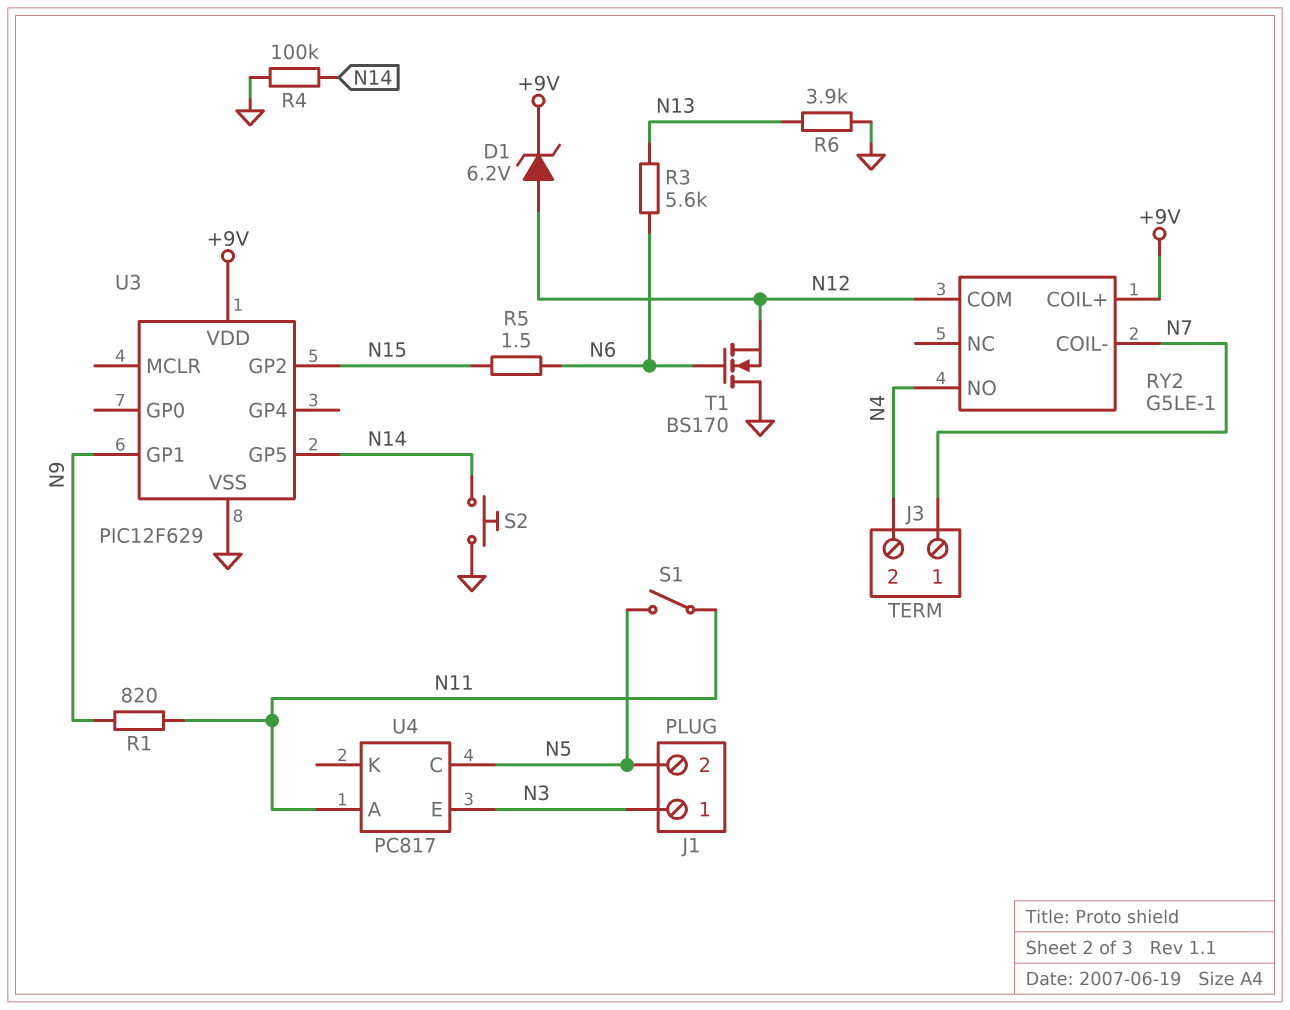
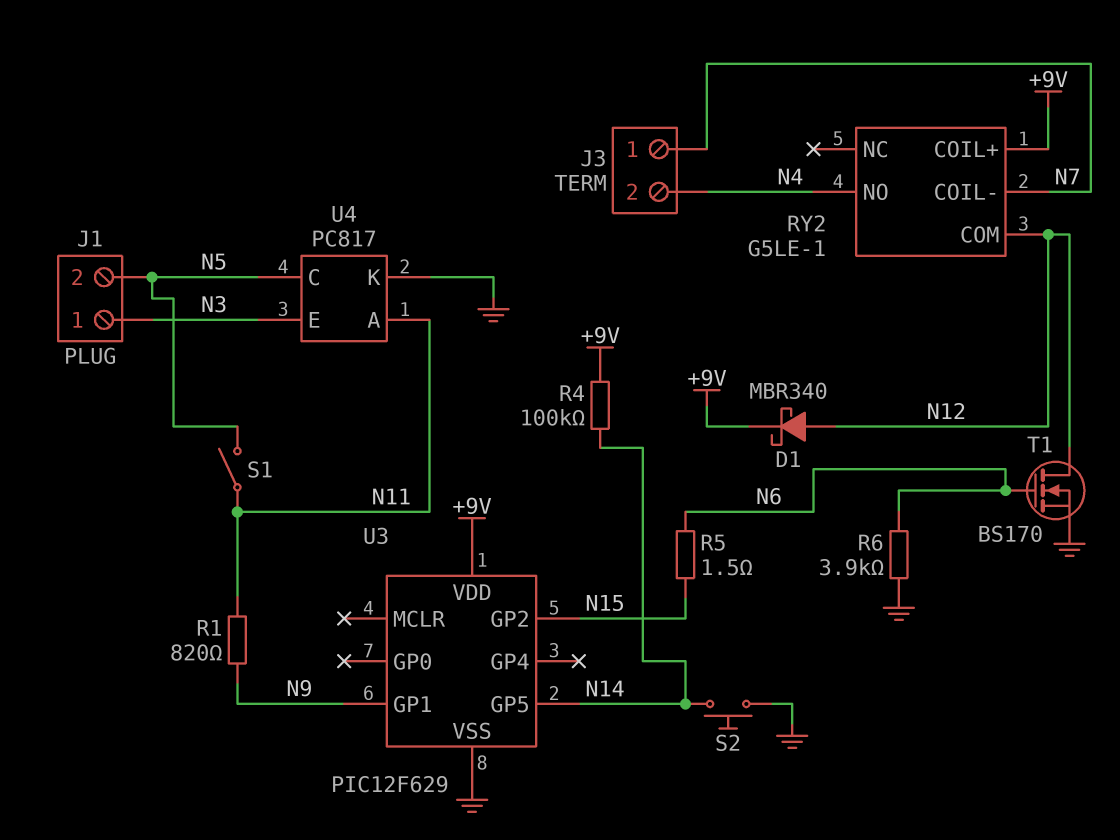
D1: zener 6.2V (A N12, K +9V) -> schottky MBR340 (A N12, K +9V)
R3: 5.6k (N6, N13) -> none
R4: 100k (GND, N14) -> 100k (+9V, N14)
R6: 3.9k (GND, N13) -> 3.9k (GND, N6)
T1: NMOS BS170 (G N6, D GND, S N12) -> NMOS BS170 (G N6, D N12, S GND)
U4 pin K: none -> GND

